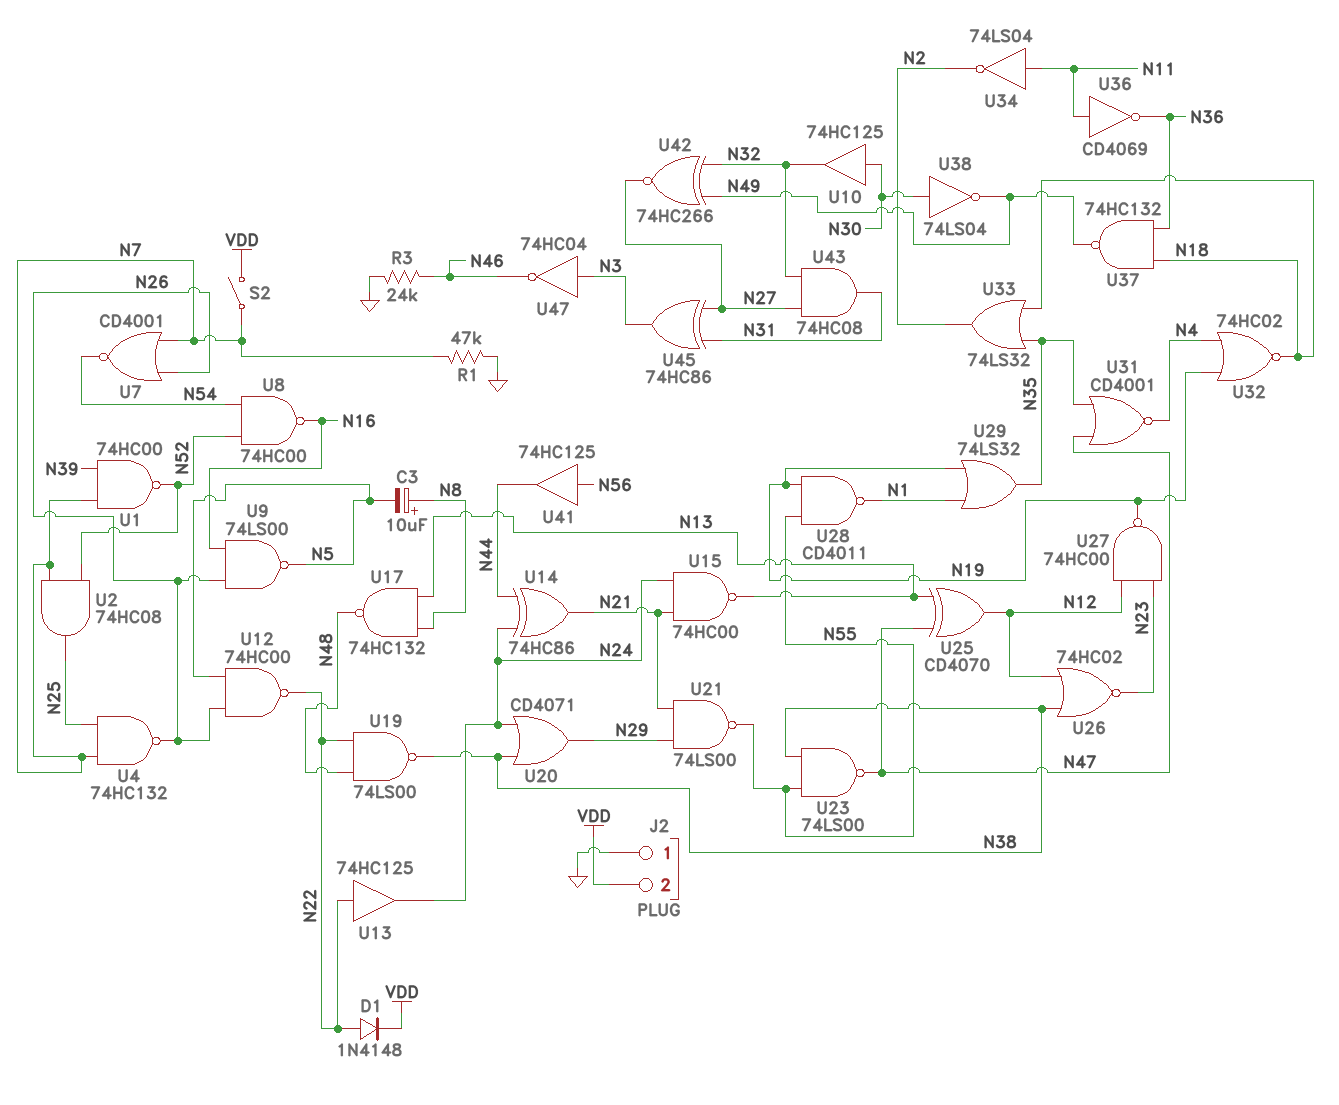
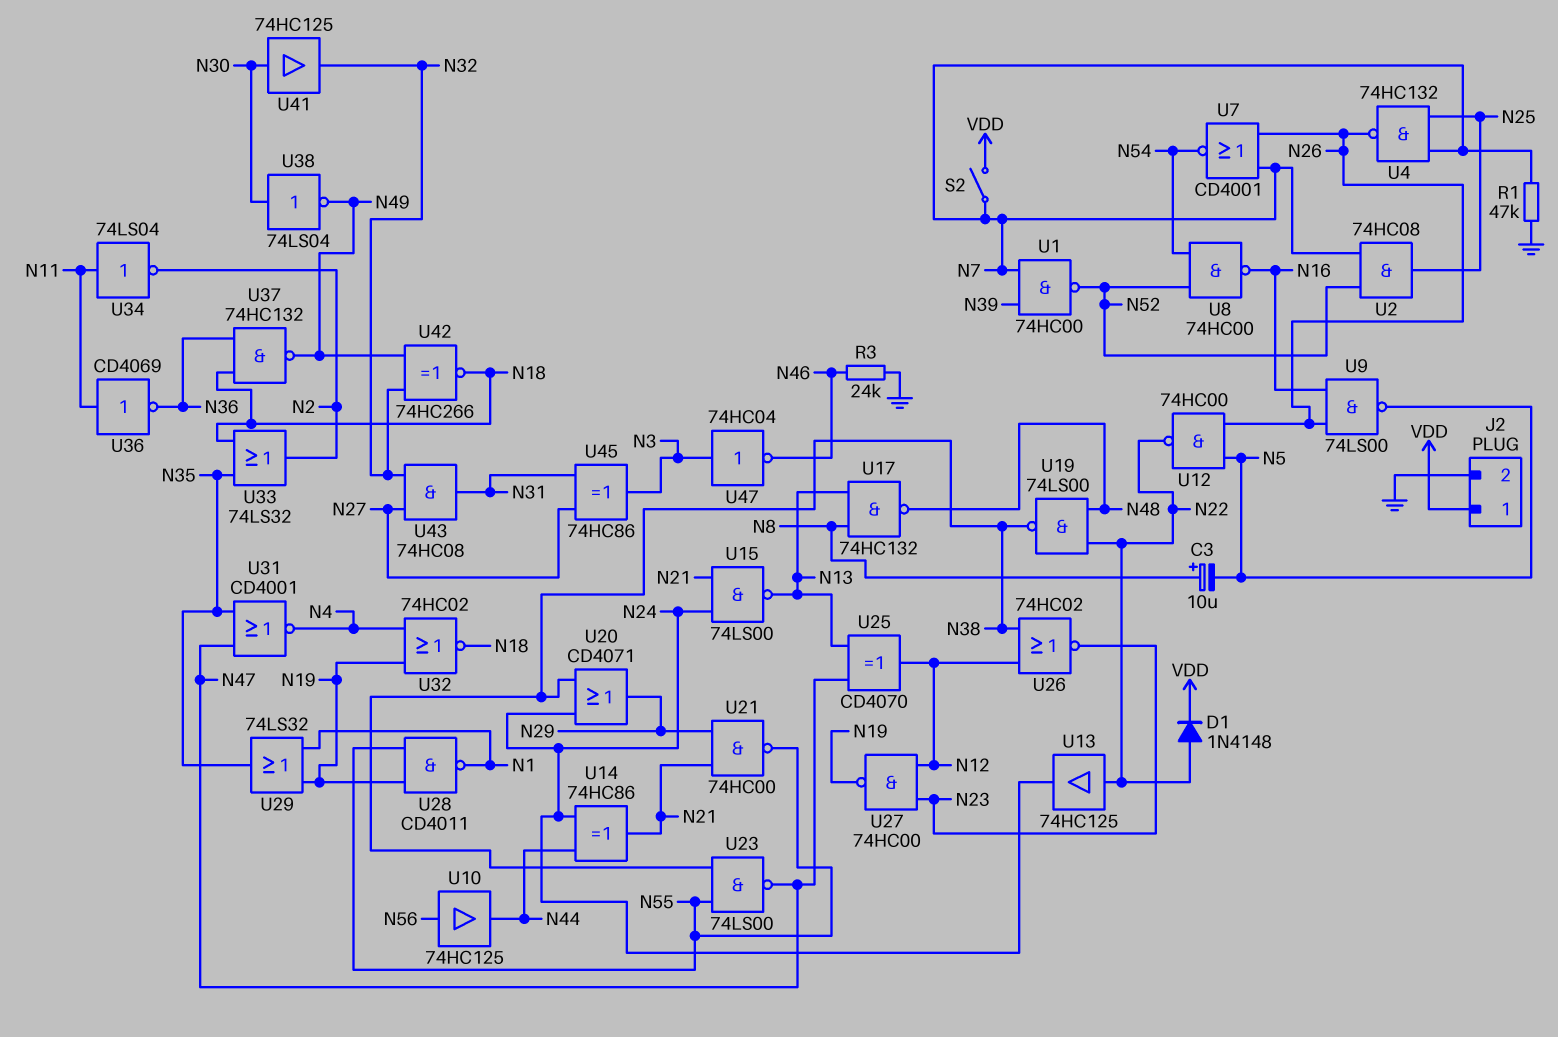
J2 pin 1: GND -> VDD
J2 pin 2: VDD -> GND
U10: buffer 74HC125 (in N30, out N32) -> buffer 74HC125 (in N56, out N44)
U15: NAND 74HC00 (in N21, in N24, out N13) -> NAND 74LS00 (in N21, in N24, out N13)
U21: NAND 74LS00 (in N21, in N29, out N55) -> NAND 74HC00 (in N21, in N29, out N55)
U41: buffer 74HC125 (in N56, out N44) -> buffer 74HC125 (in N30, out N32)
U42: XNOR 74HC266 (in N32, in N49, out N27) -> XNOR 74HC266 (in N32, in N49, out N18)

